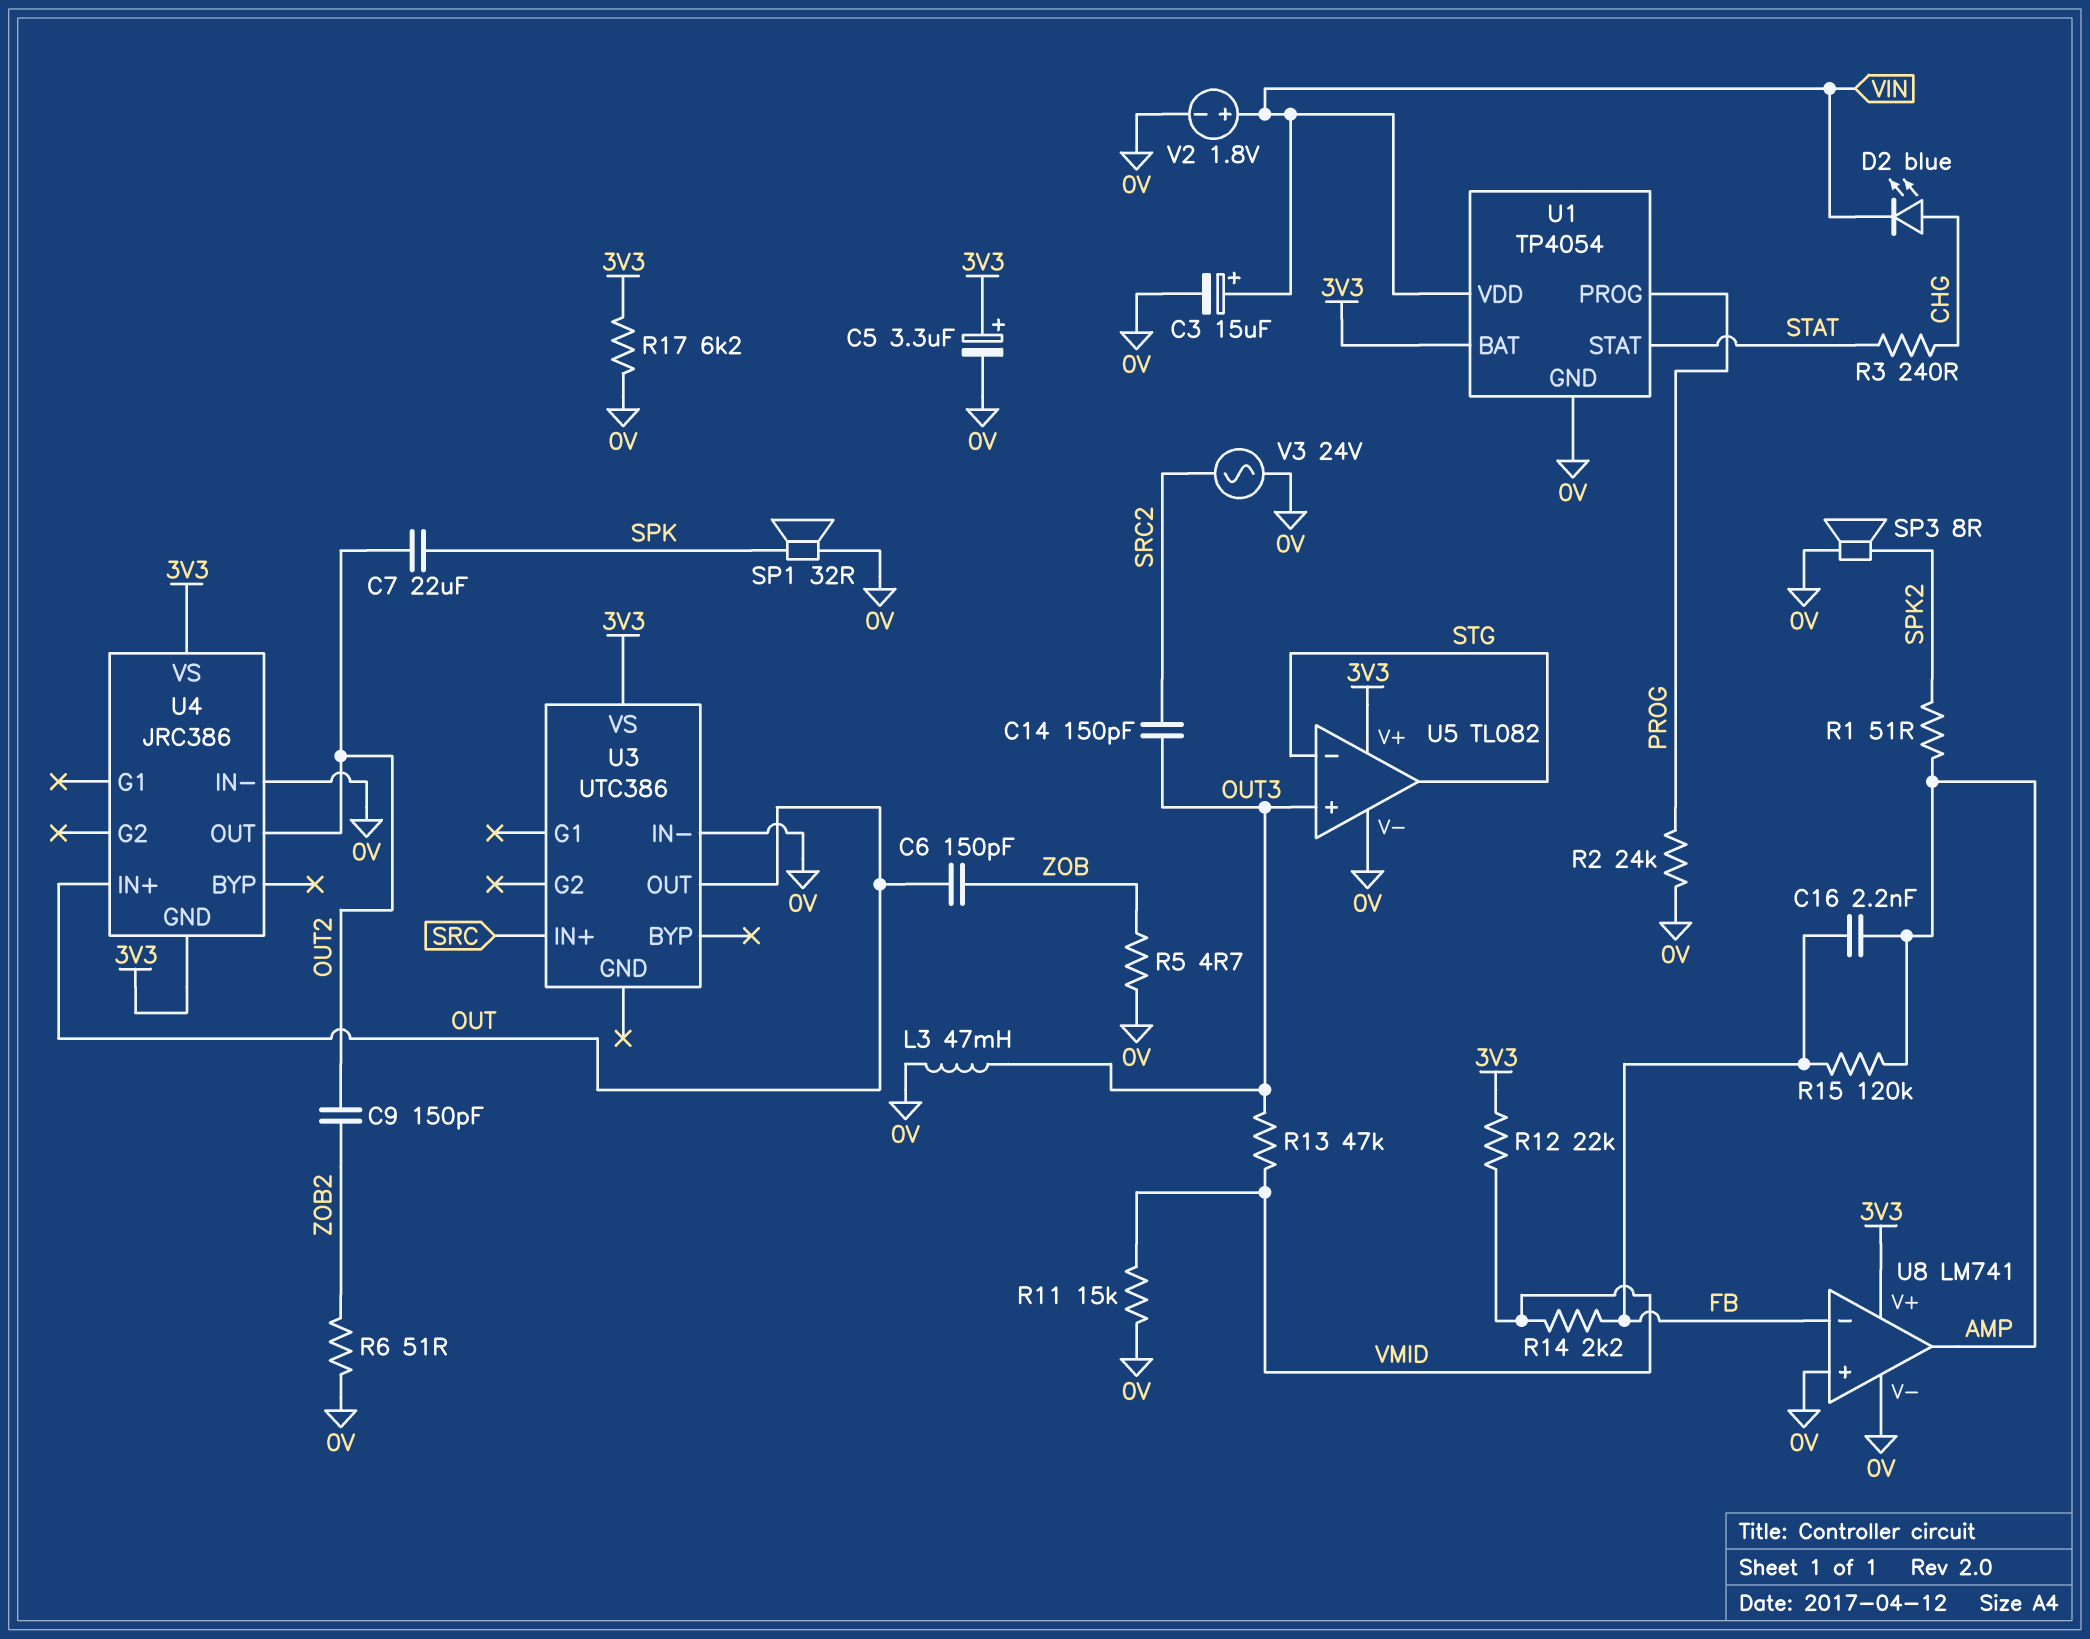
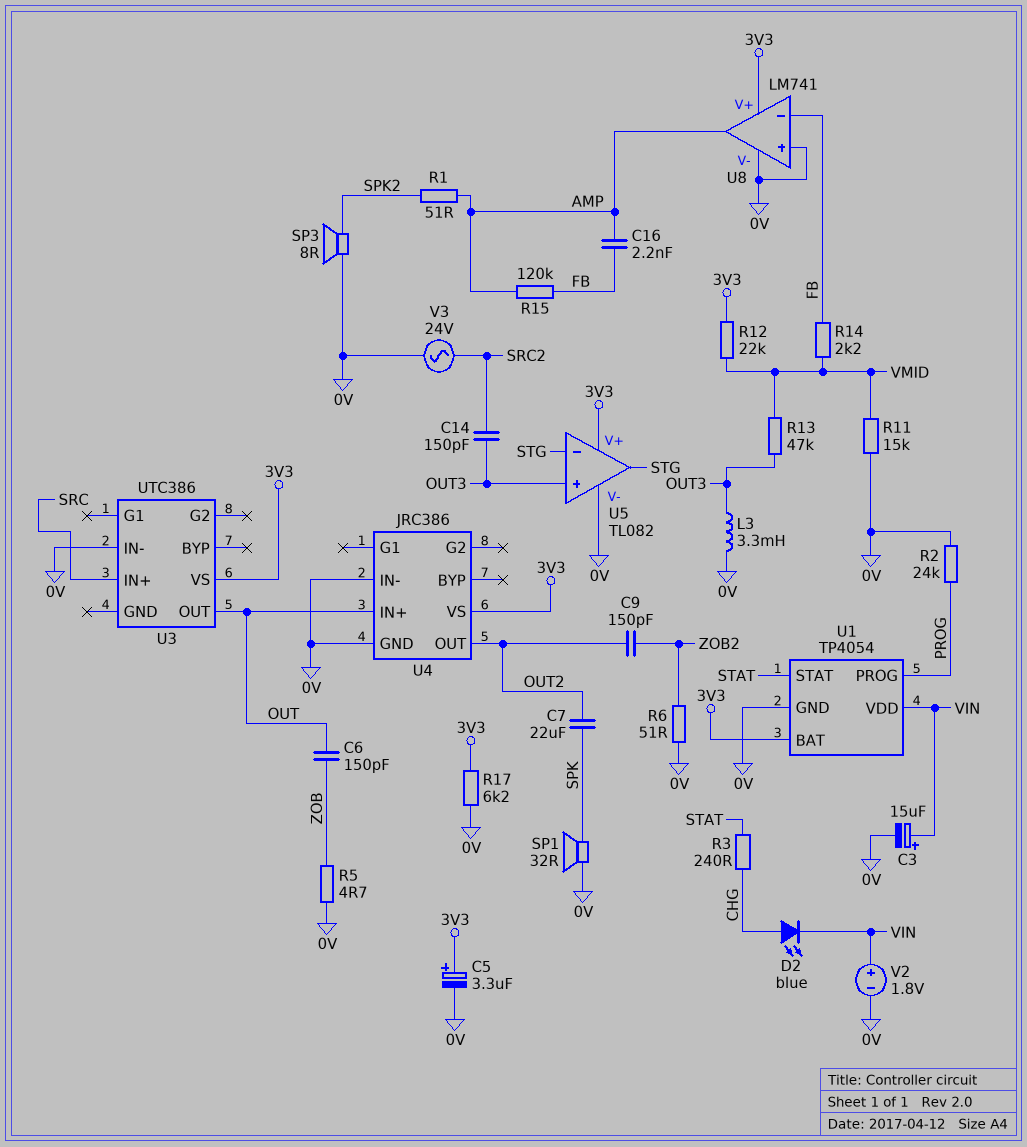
L3: 47mH (0V, OUT3) -> 3.3mH (0V, OUT3)
U4 pin GND: 3V3 -> 0V

